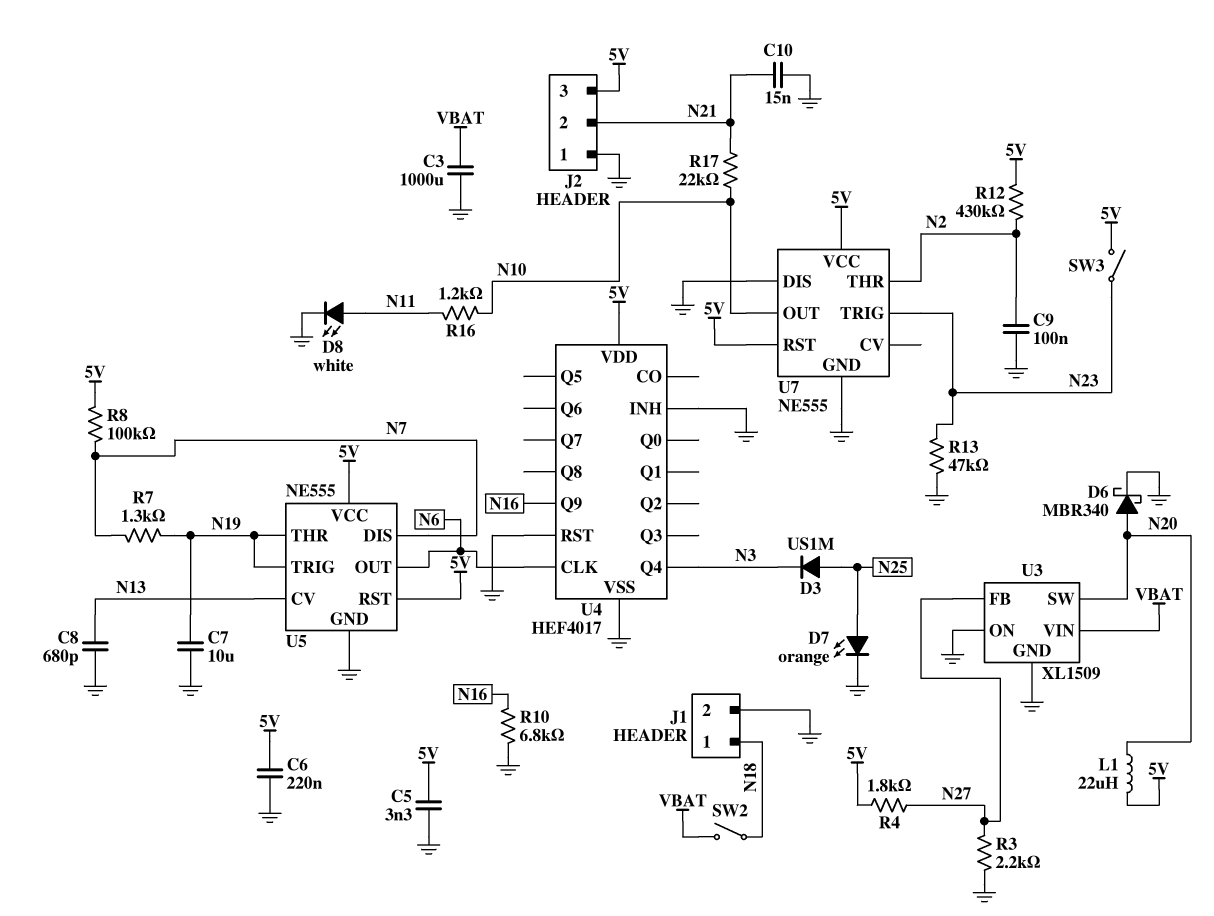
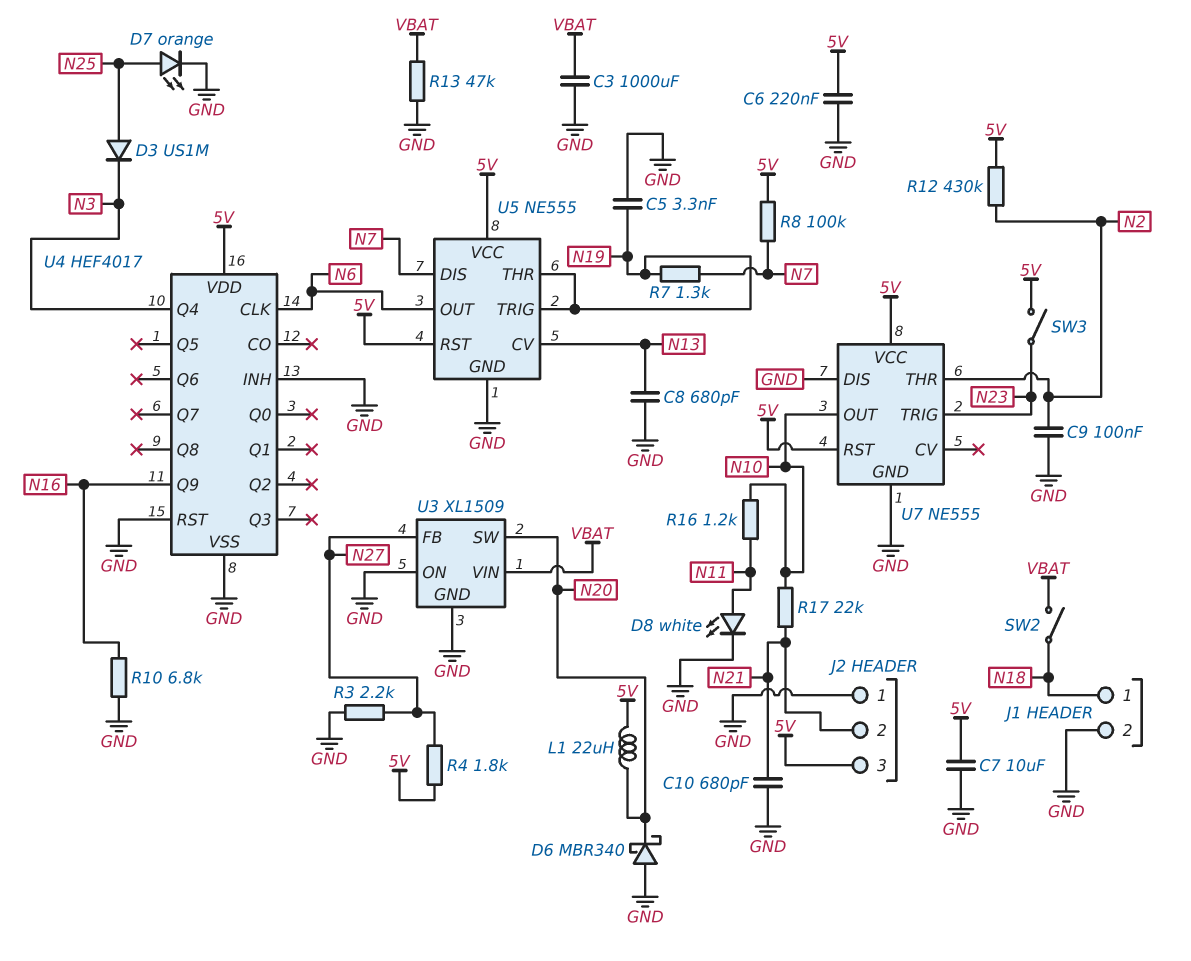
C5: 3.3nF (5V, GND) -> 3.3nF (GND, N19)
C7: 10uF (GND, N19) -> 10uF (5V, GND)
C10: 15nF (GND, N21) -> 680pF (GND, N21)
D6: schottky MBR340 (A N20, K GND) -> schottky MBR340 (A GND, K N20)
R13: 47k (GND, N23) -> 47k (GND, VBAT)

